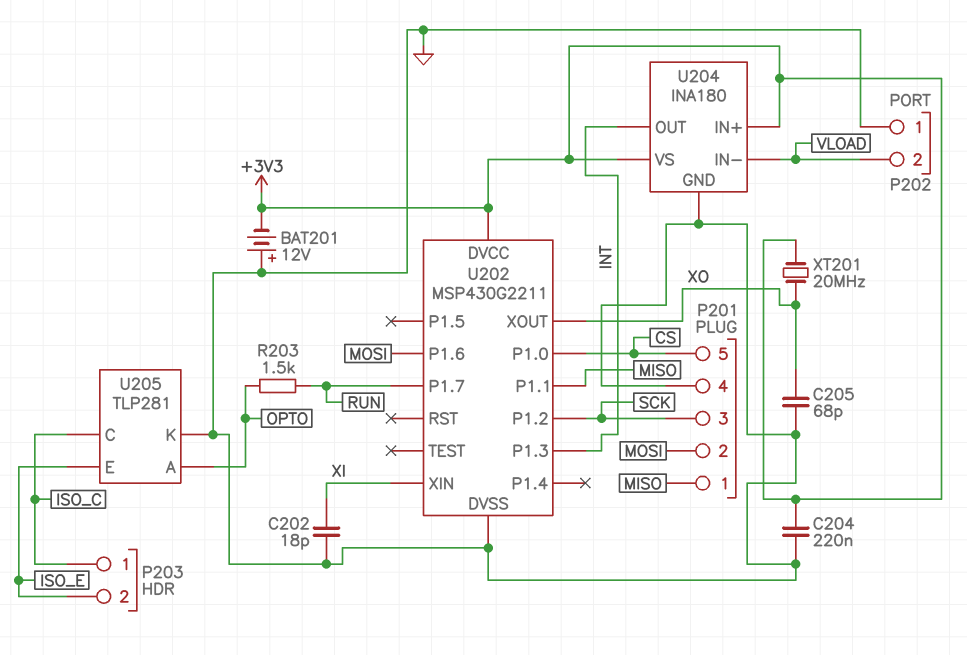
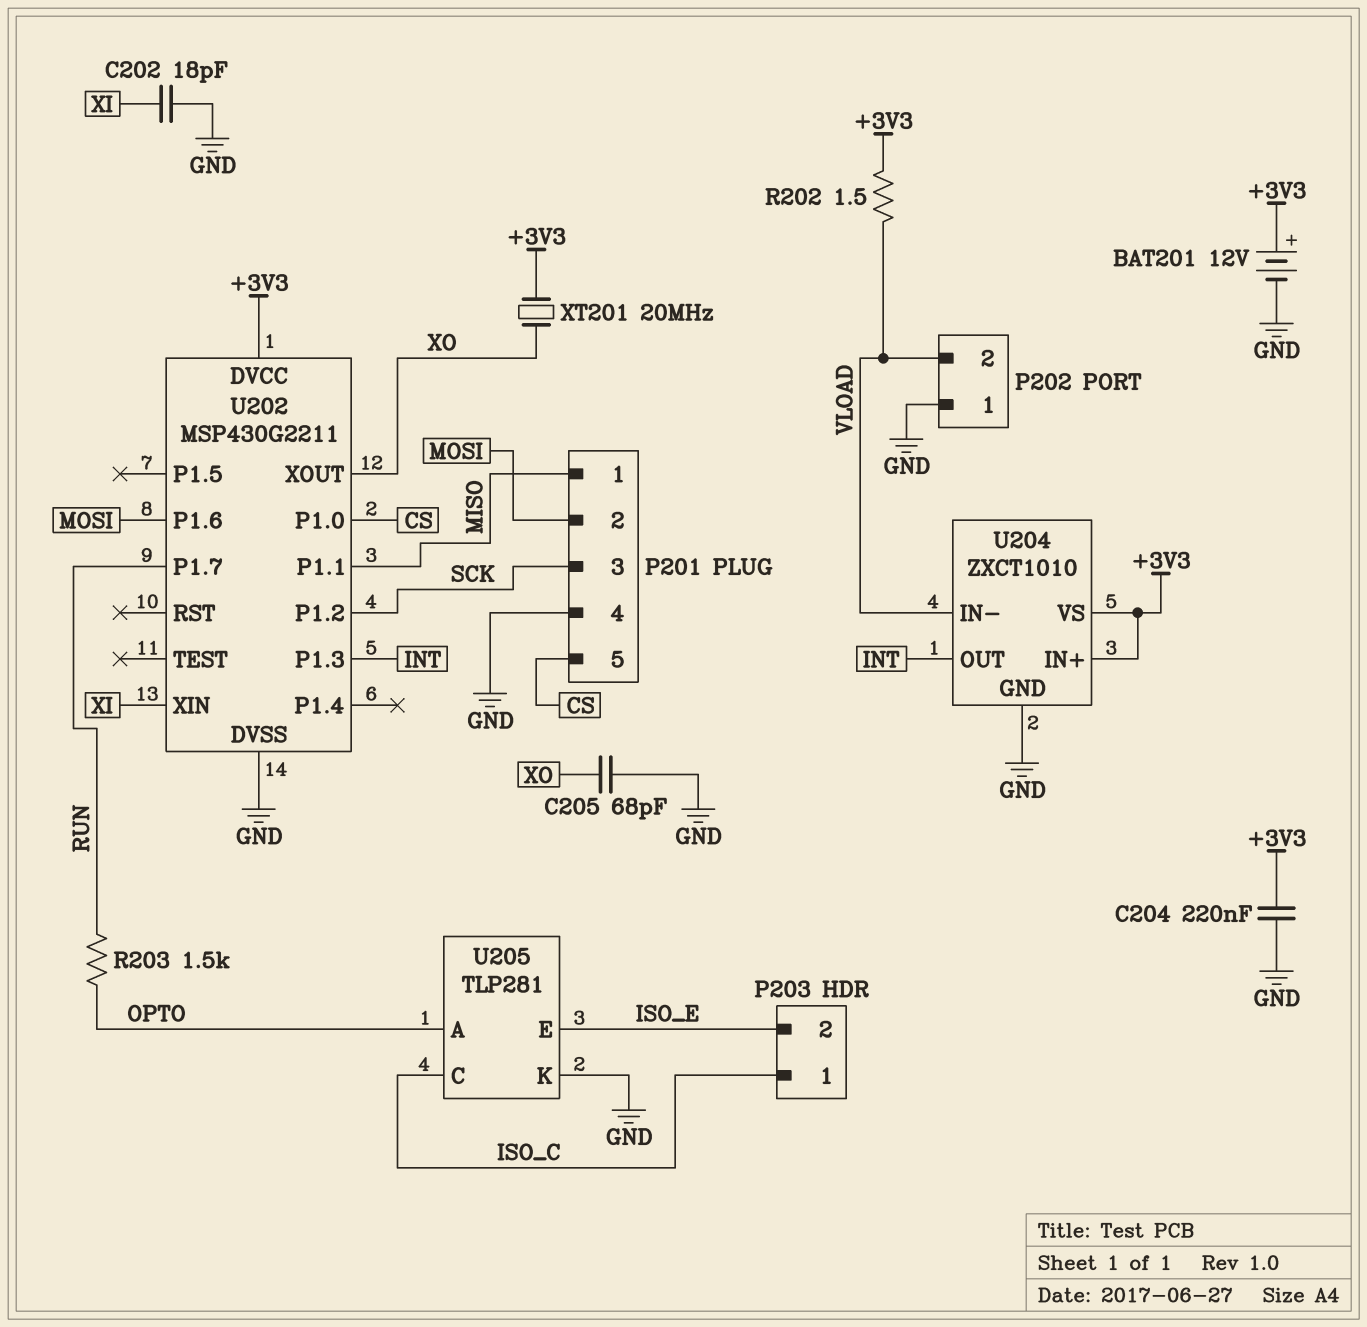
BAT201: 12V (plus GND, minus +3V3) -> 12V (plus +3V3, minus GND)
R202: none -> 1.5 (+3V3, VLOAD)
U204: INA180 -> ZXCT1010

